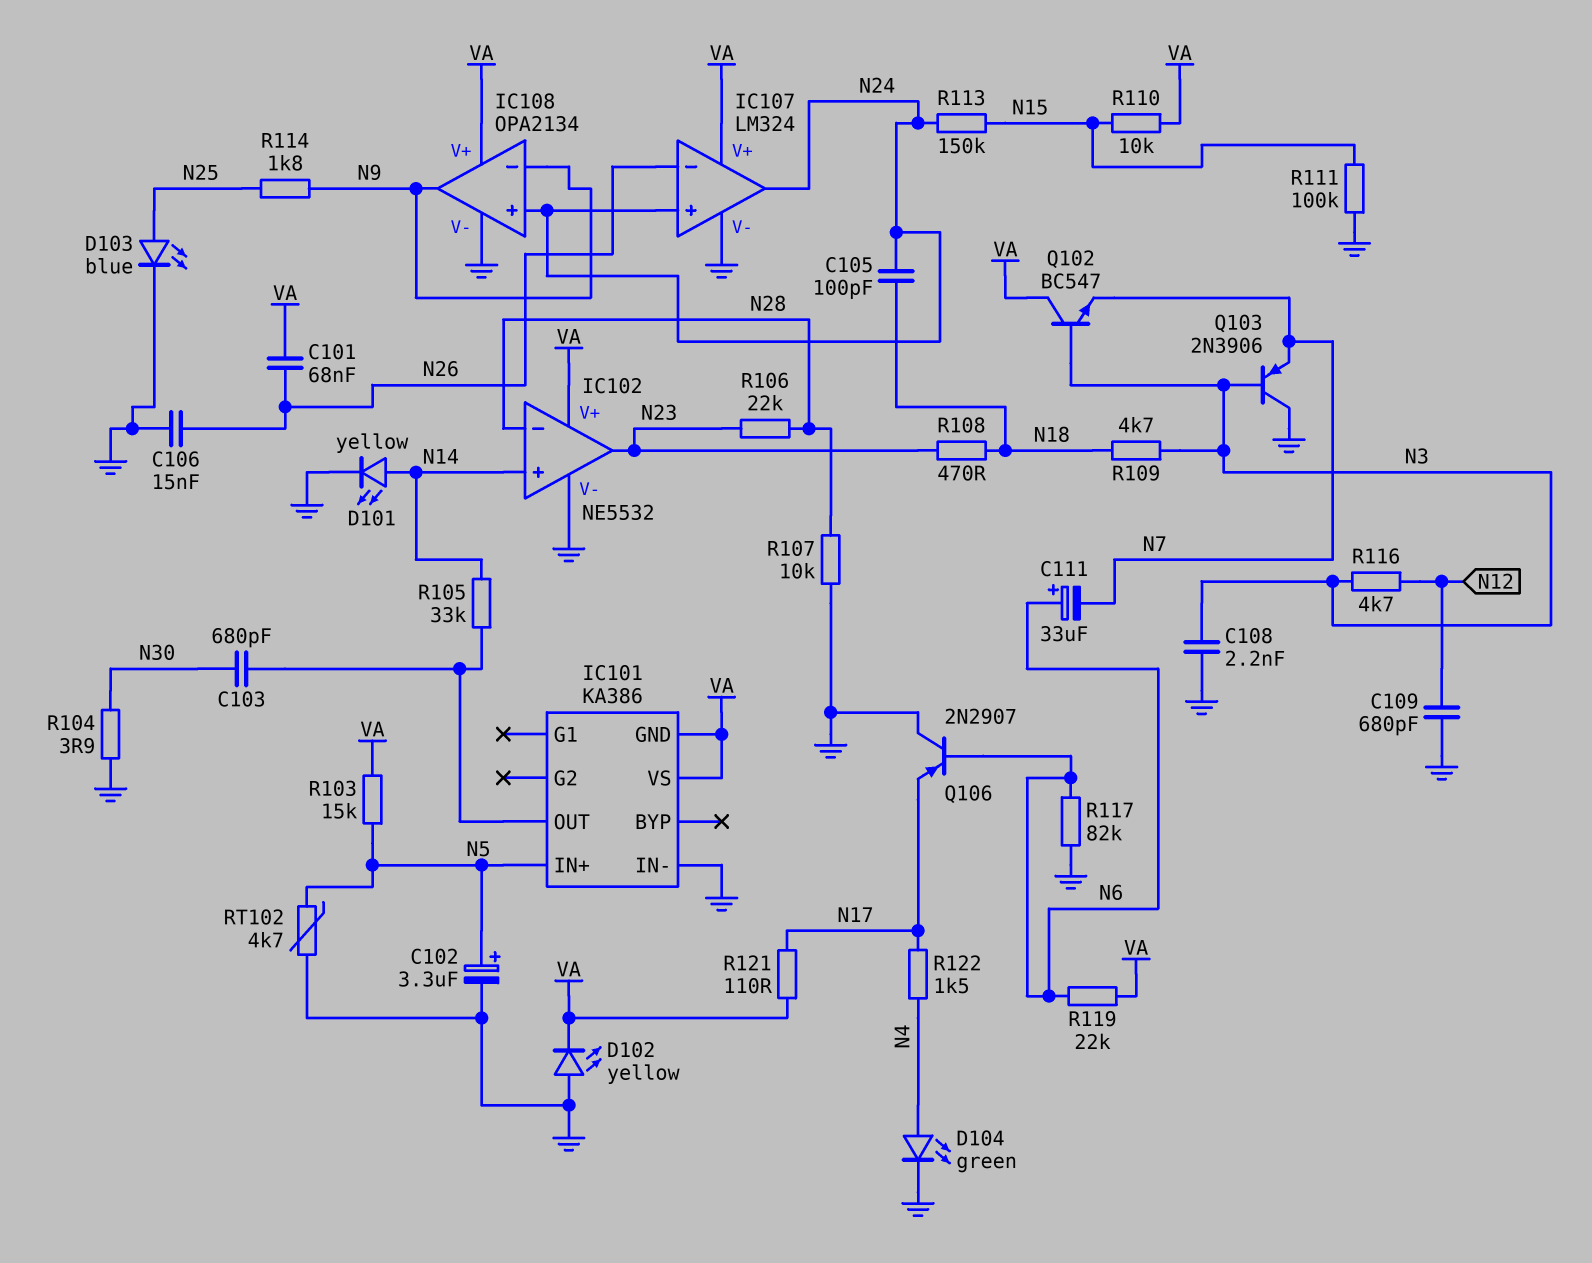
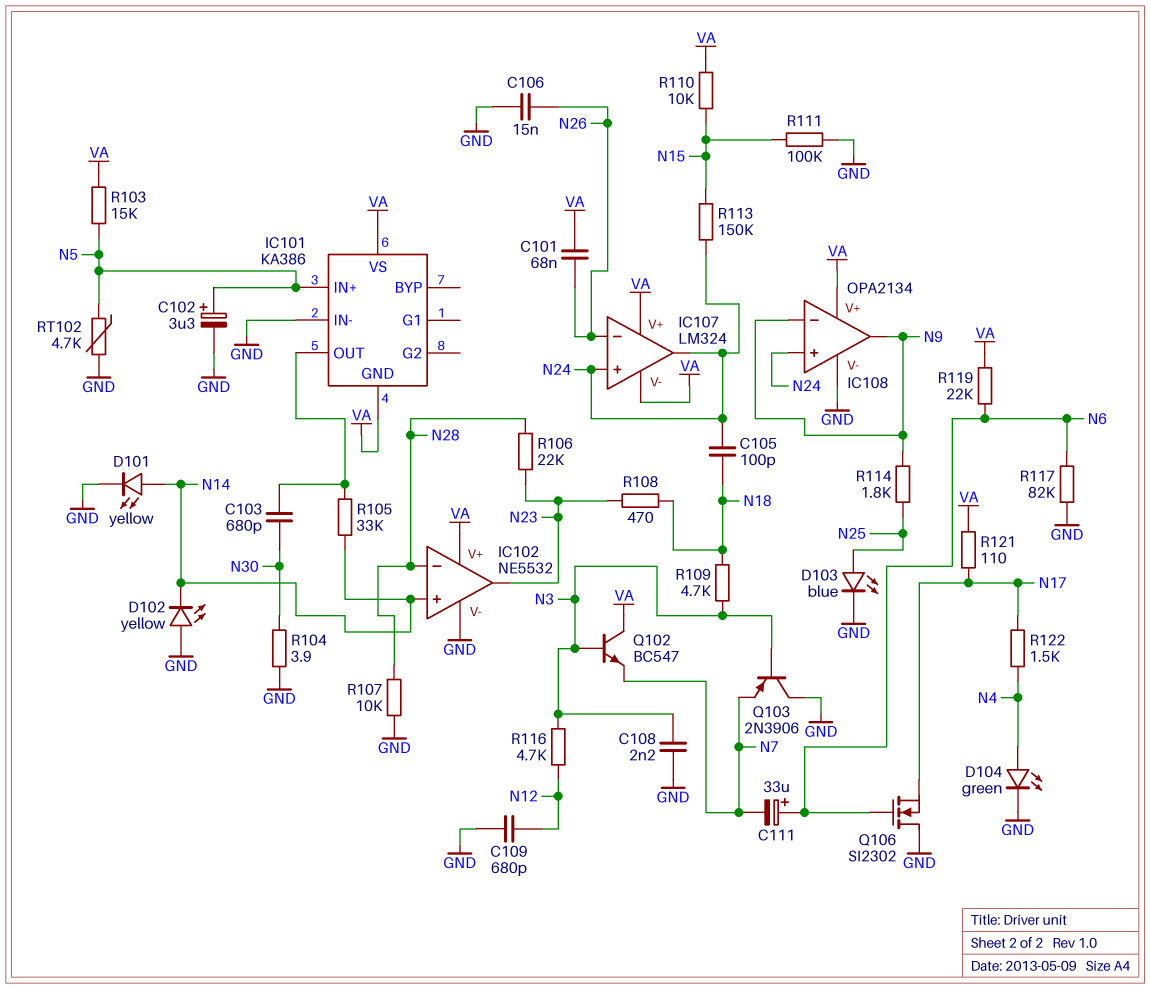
D102: LED yellow (A GND, K VA) -> LED yellow (A GND, K N14)
IC107 pin V-: GND -> VA
Q106: PNP 2N2907 (B N6, C GND, E N17) -> NMOS SI2302 (G N6, D GND, S N17)

